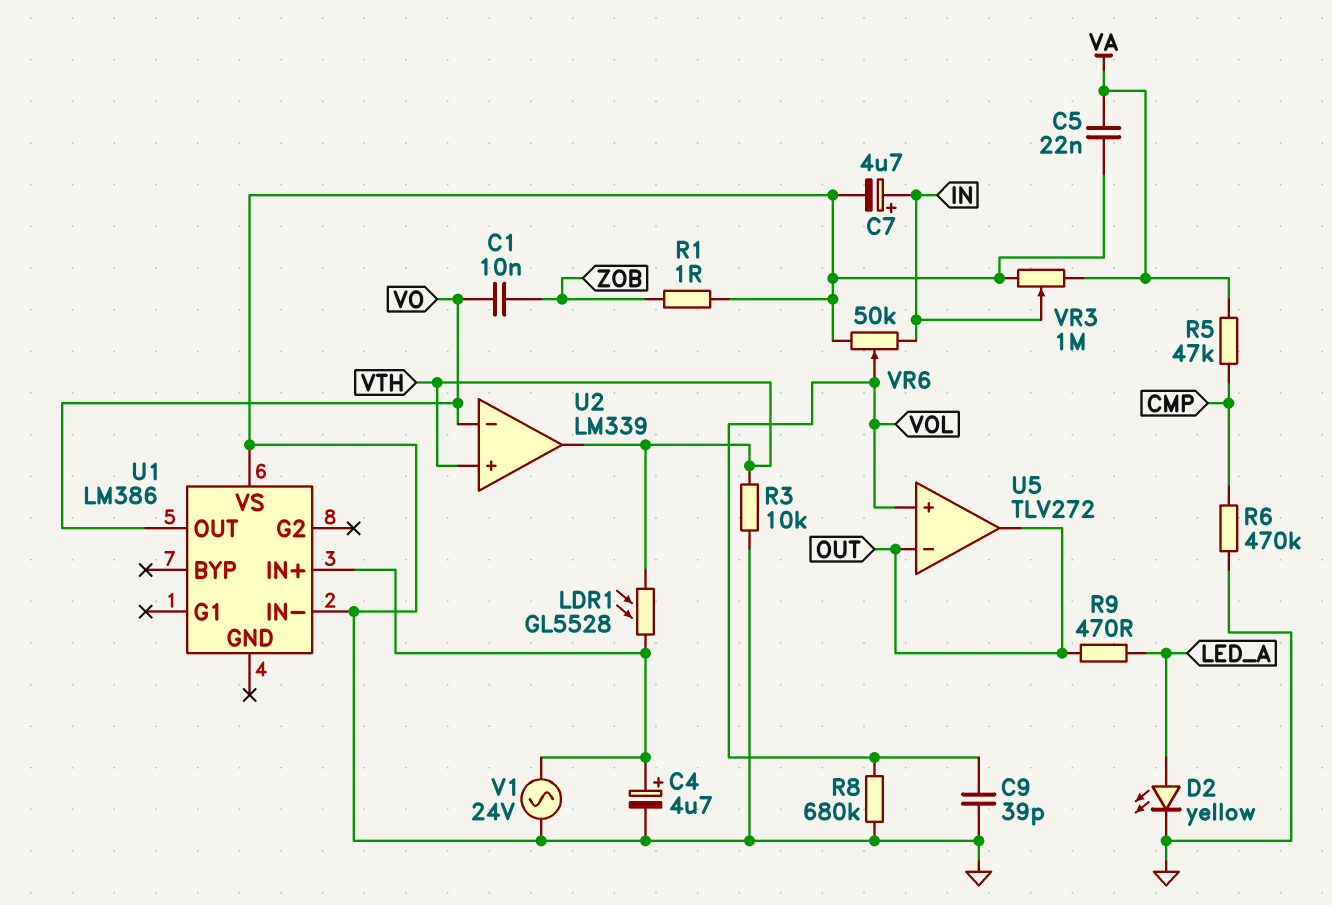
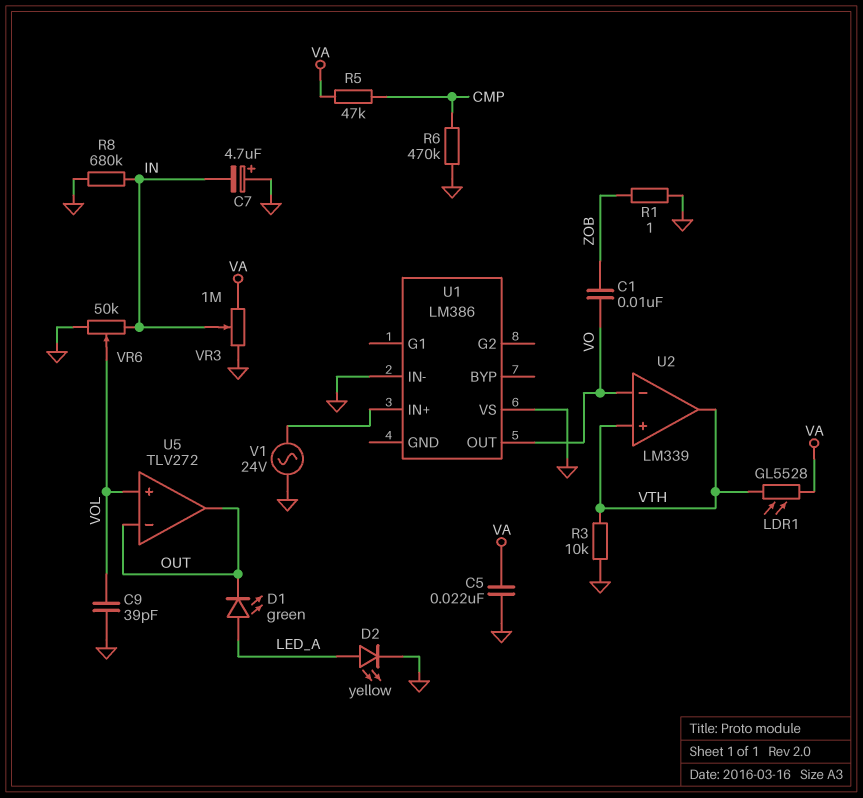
C4: 4.7uF (plus U1/IN+, minus GND) -> none
C7: 4.7uF (plus IN, minus GND) -> 4.7uF (plus GND, minus IN)
D1: none -> LED green (A LED_A, K OUT)
LDR1: GL5528 (U1/IN+, VTH) -> GL5528 (VA, VTH)
R8: 680k (GND, VOL) -> 680k (GND, IN)
R9: 470 (LED_A, OUT) -> none

